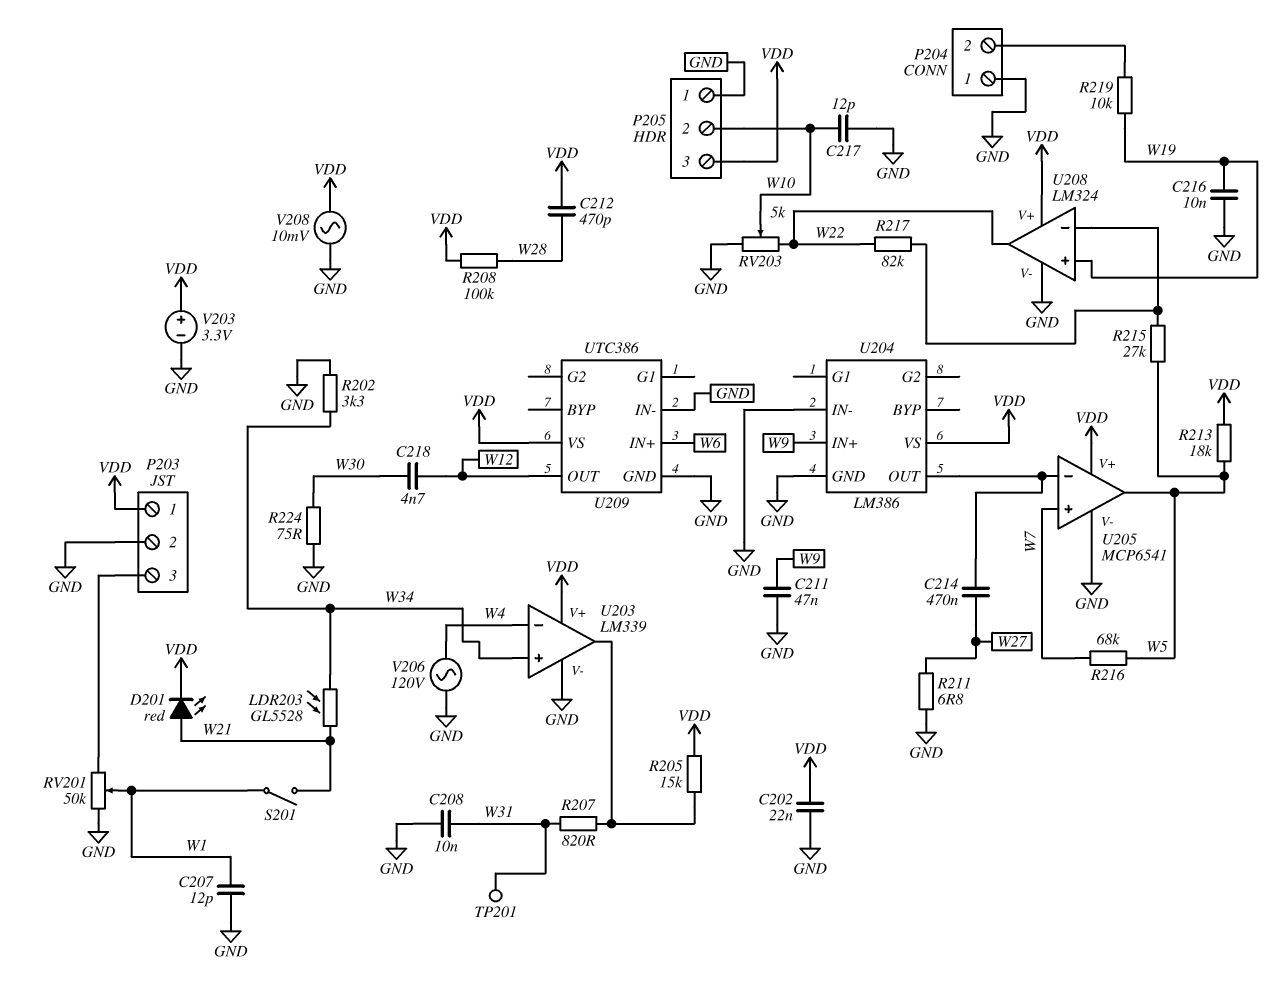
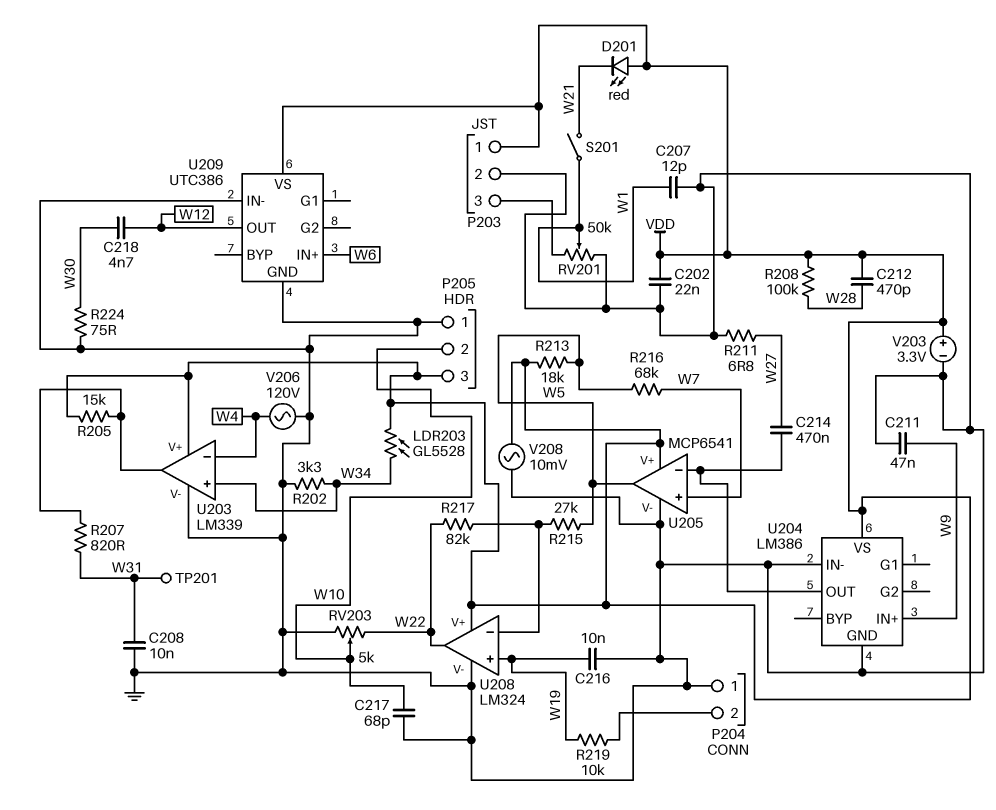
C217: 12pF (GND, W10) -> 68pF (GND, W10)
D201: LED red (A W21, K VDD) -> LED red (A VDD, K W21)
LDR203: GL5528 (W21, W34) -> GL5528 (VDD, W34)

